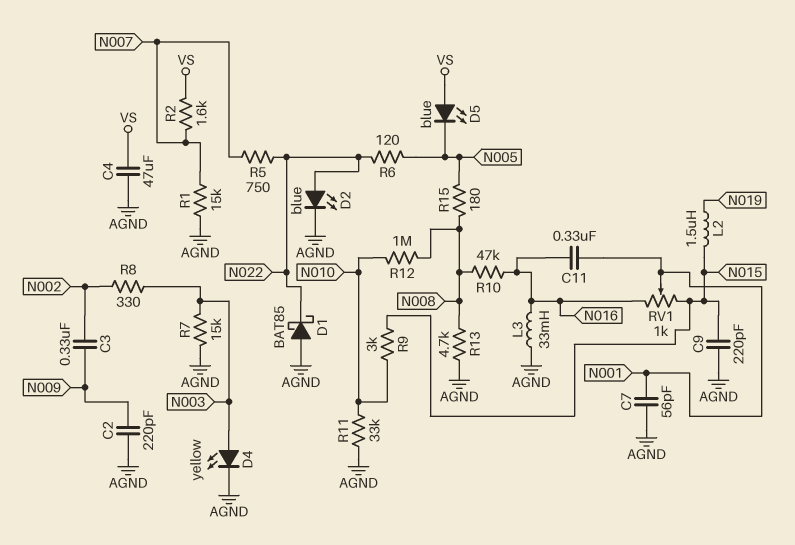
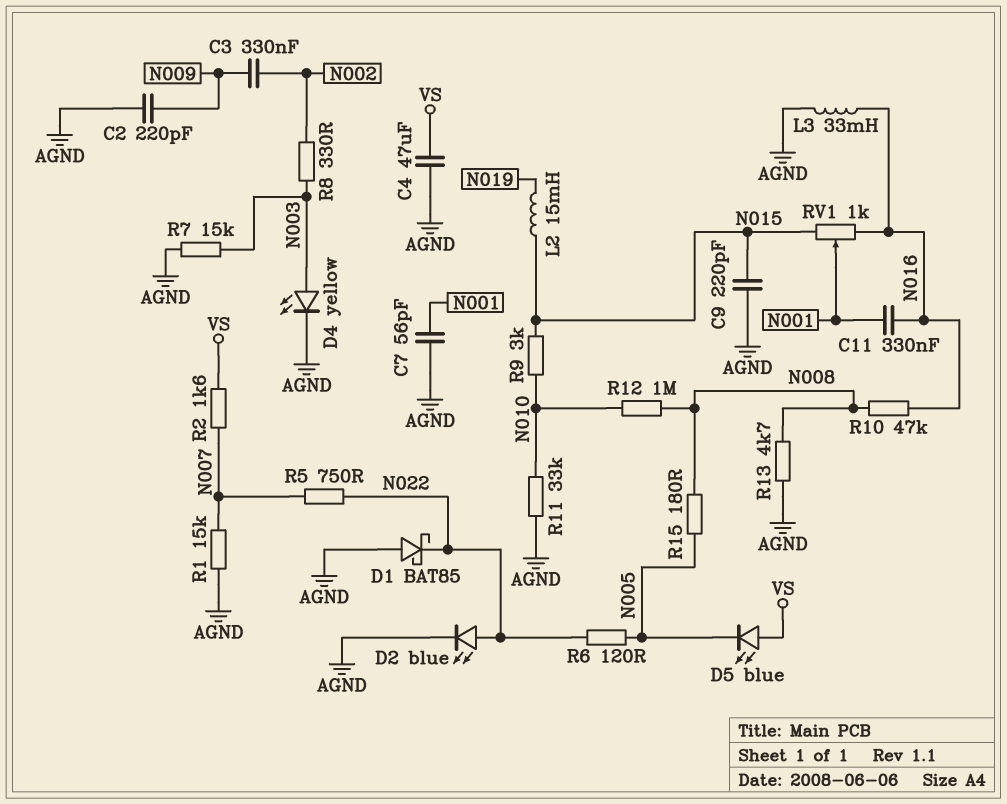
L2: 1.5uH (N015, N019) -> 15mH (N015, N019)

